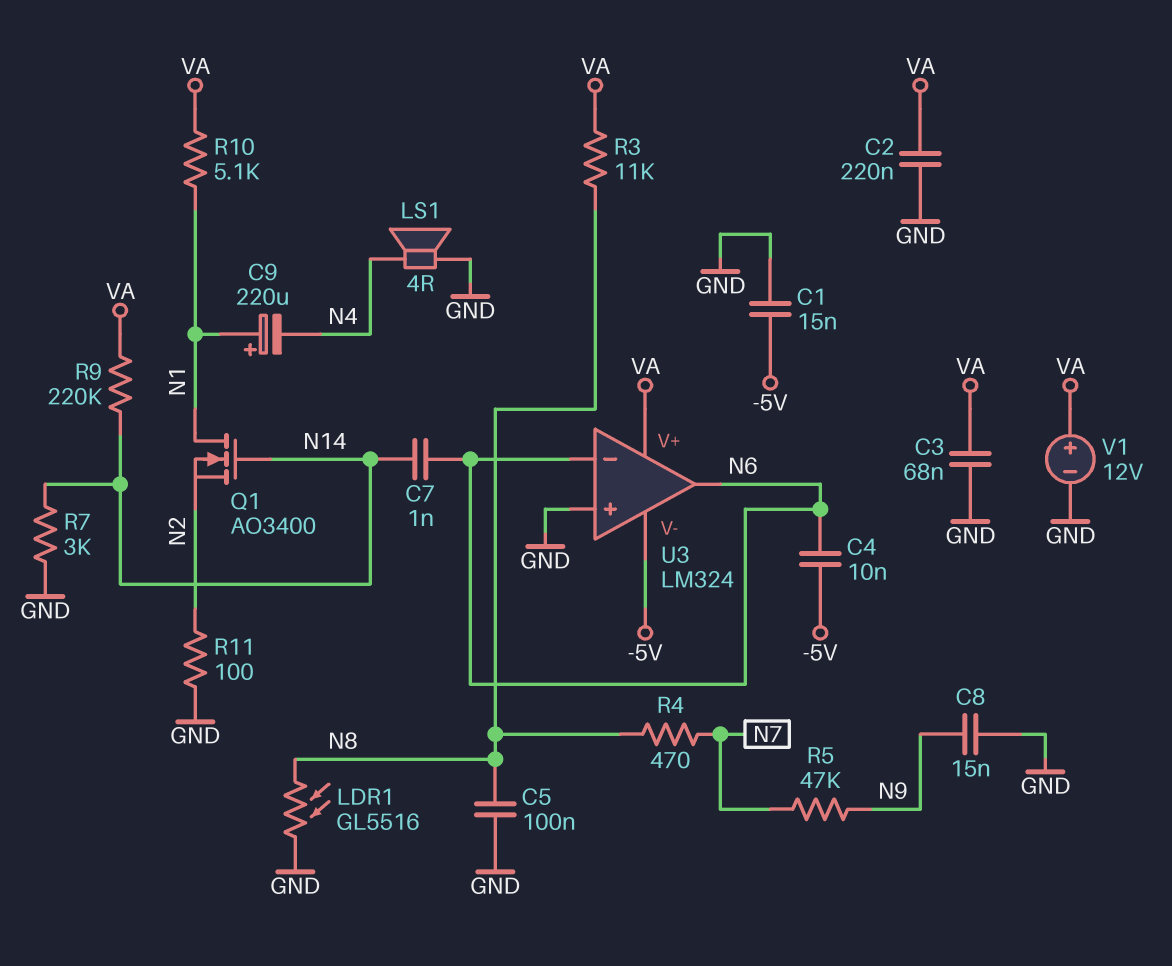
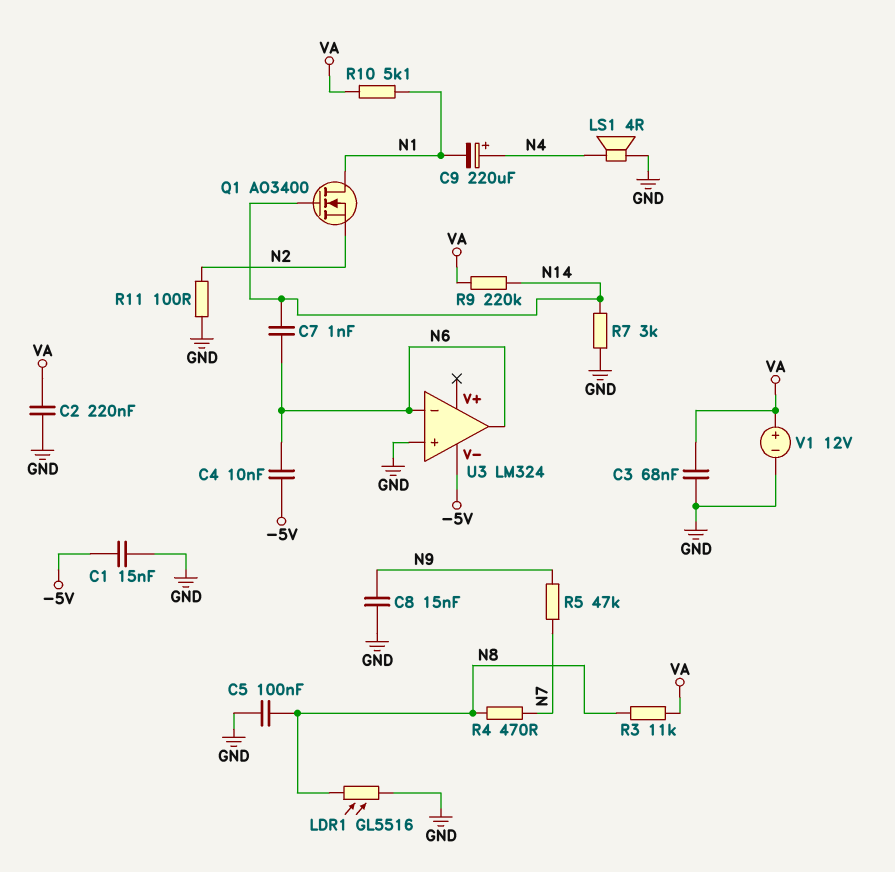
C9: 220uF (plus N1, minus N4) -> 220uF (plus N4, minus N1)
U3 pin V+: VA -> none

